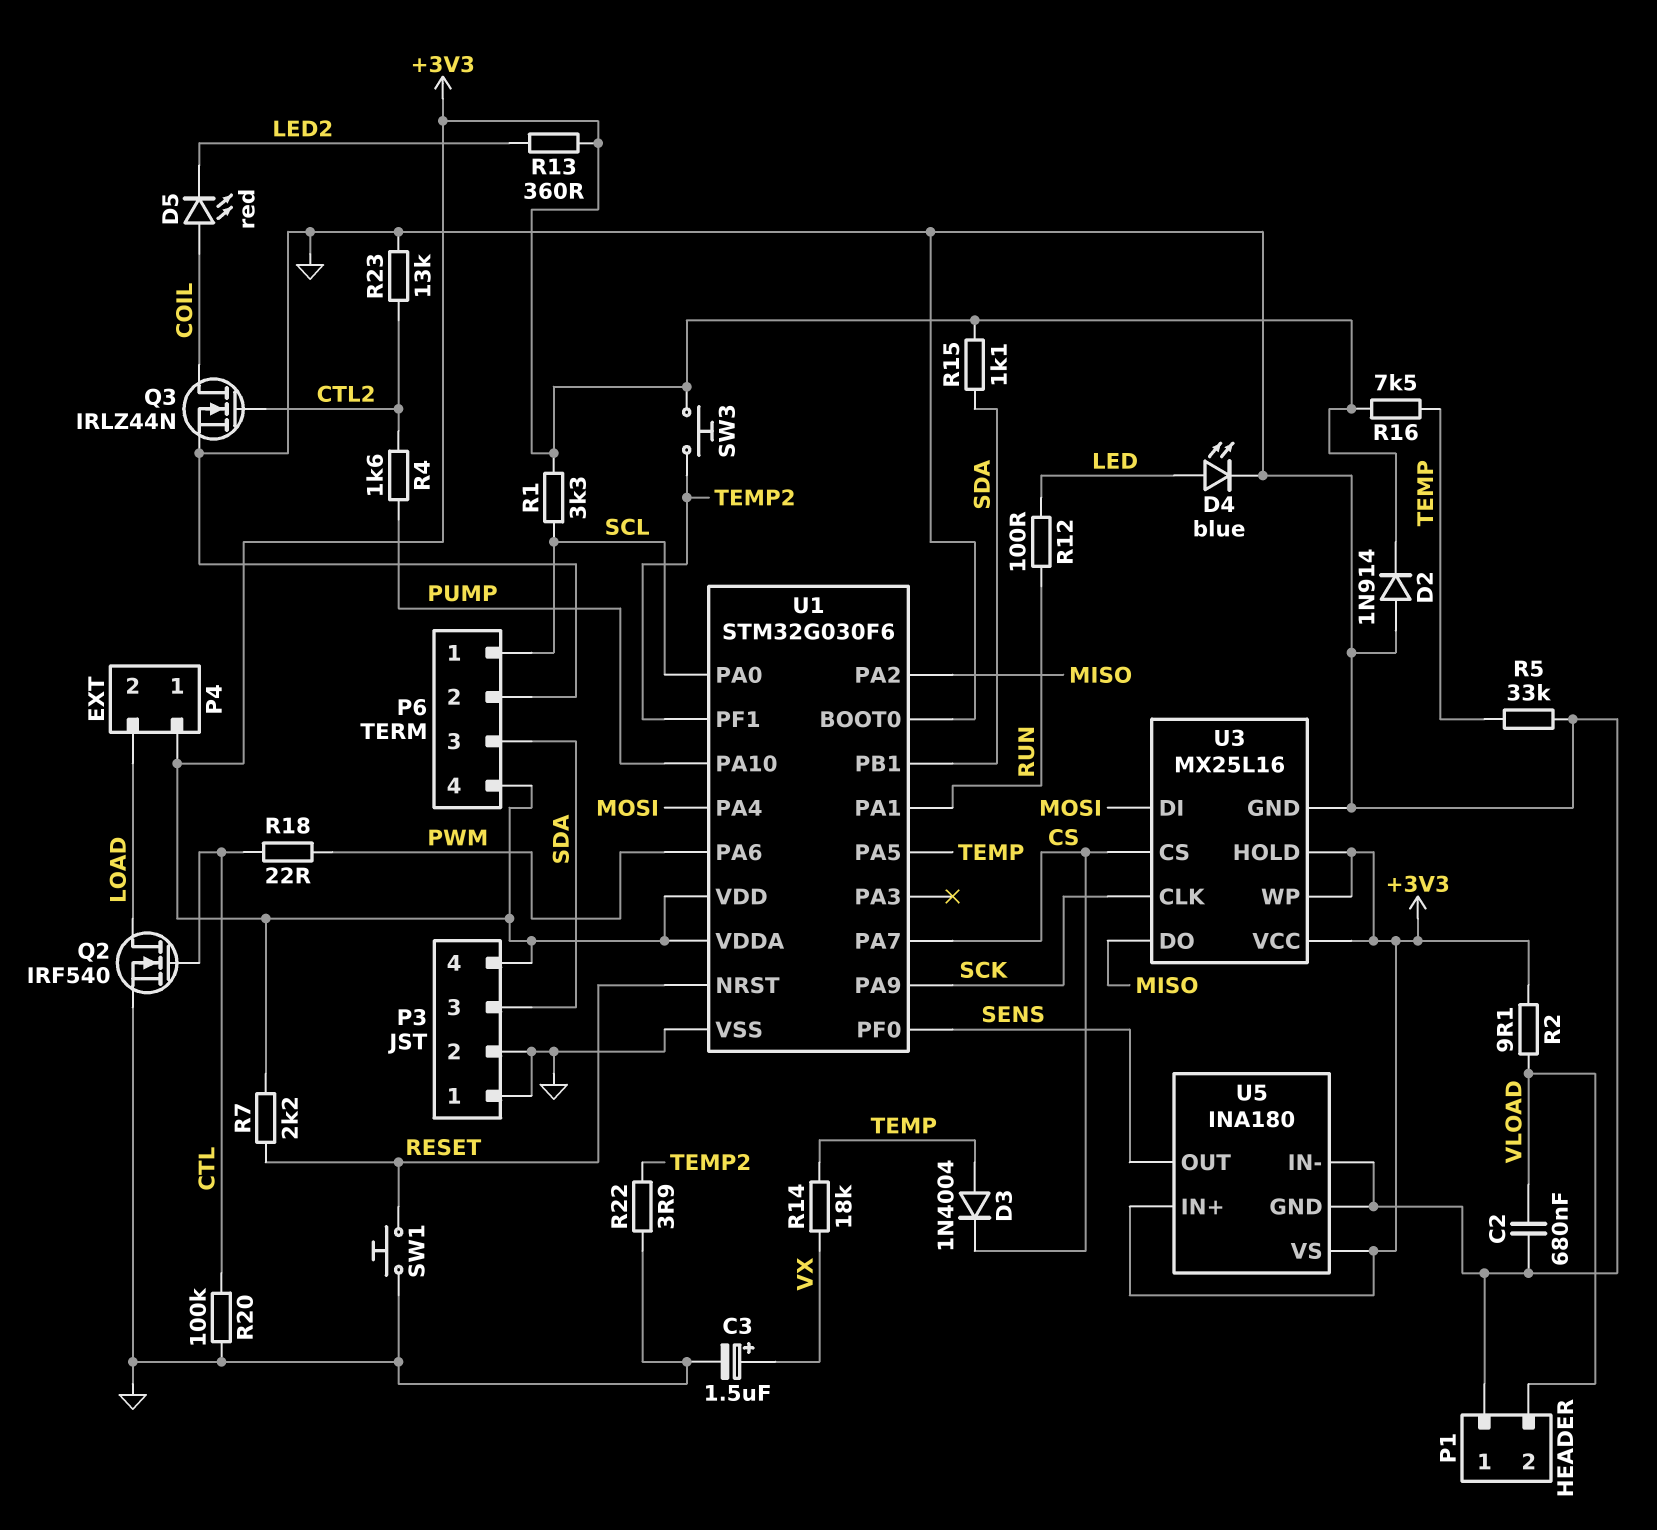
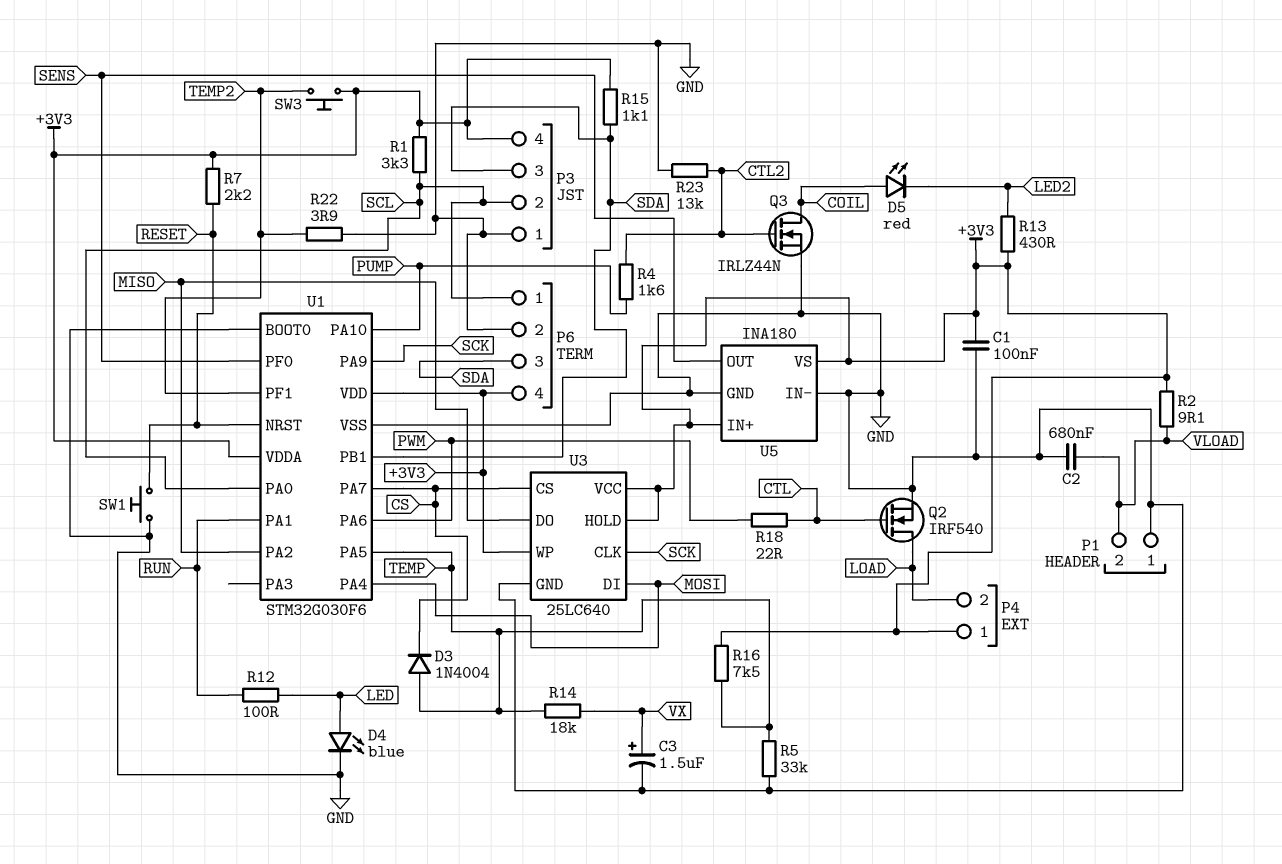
C1: none -> 100nF (+3V3, GND)
D2: diode 1N914 (A GND, K +3V3) -> none
P3 pin 2: GND -> SCL
R13: 360 (+3V3, LED2) -> 430 (+3V3, LED2)
R20: 100k (CTL, GND) -> none
U3: MX25L16 -> 25LC640

